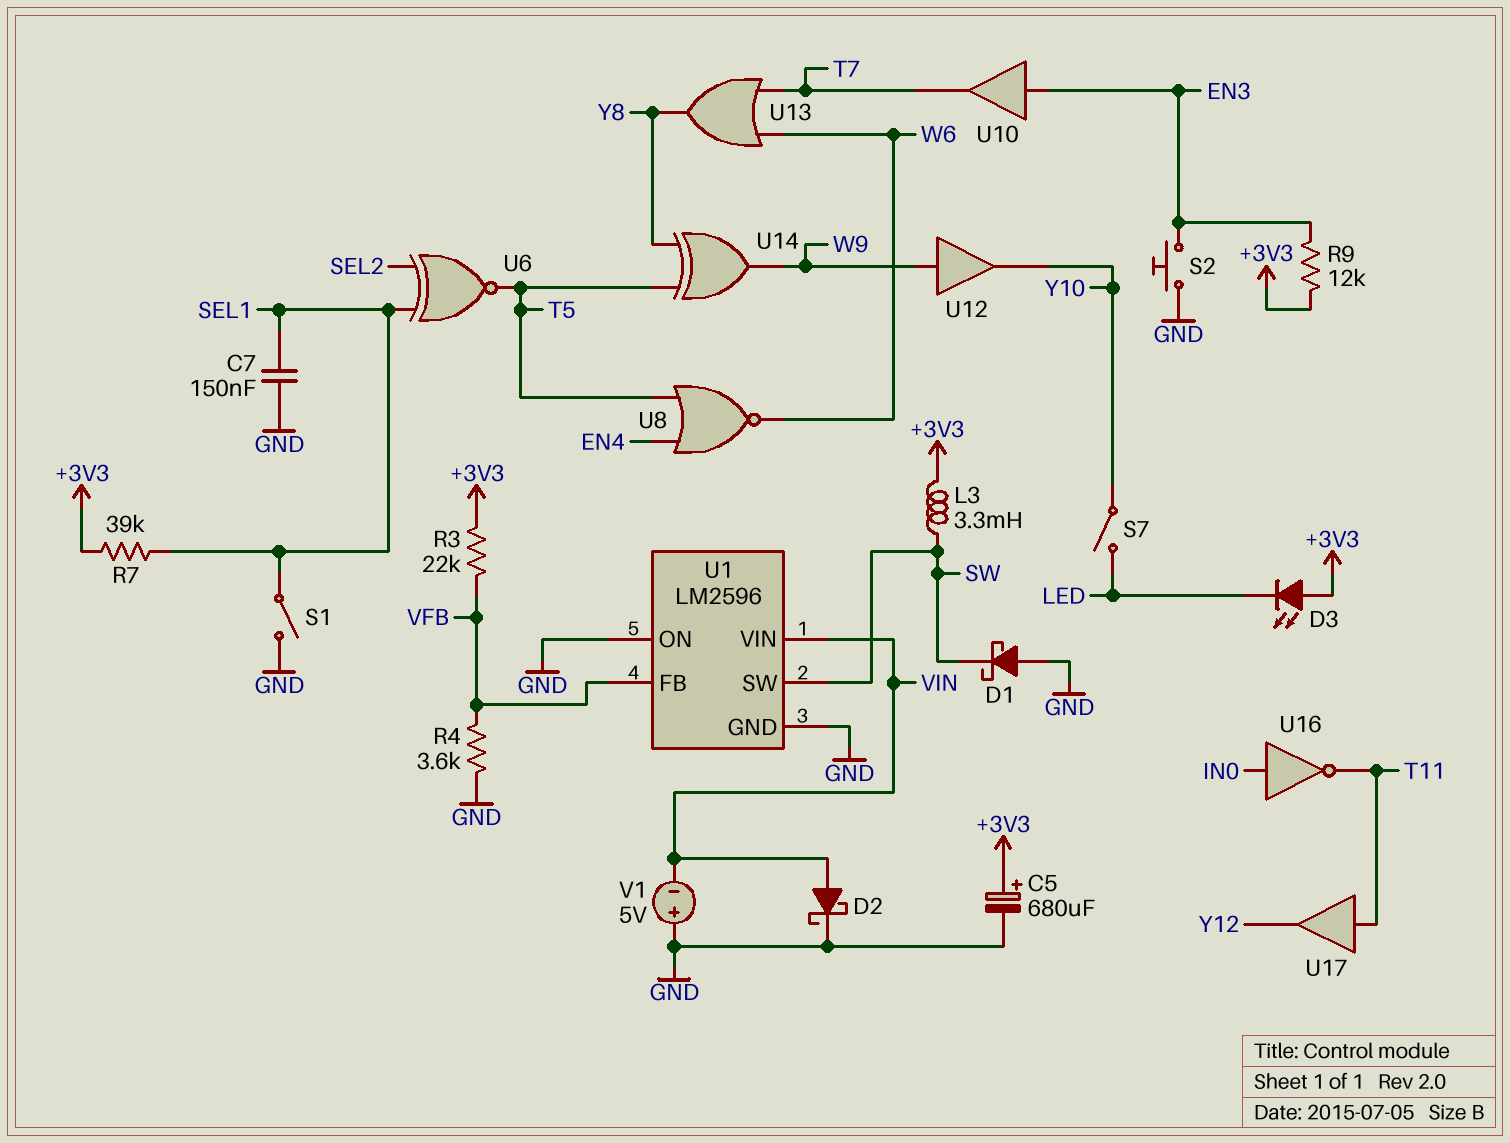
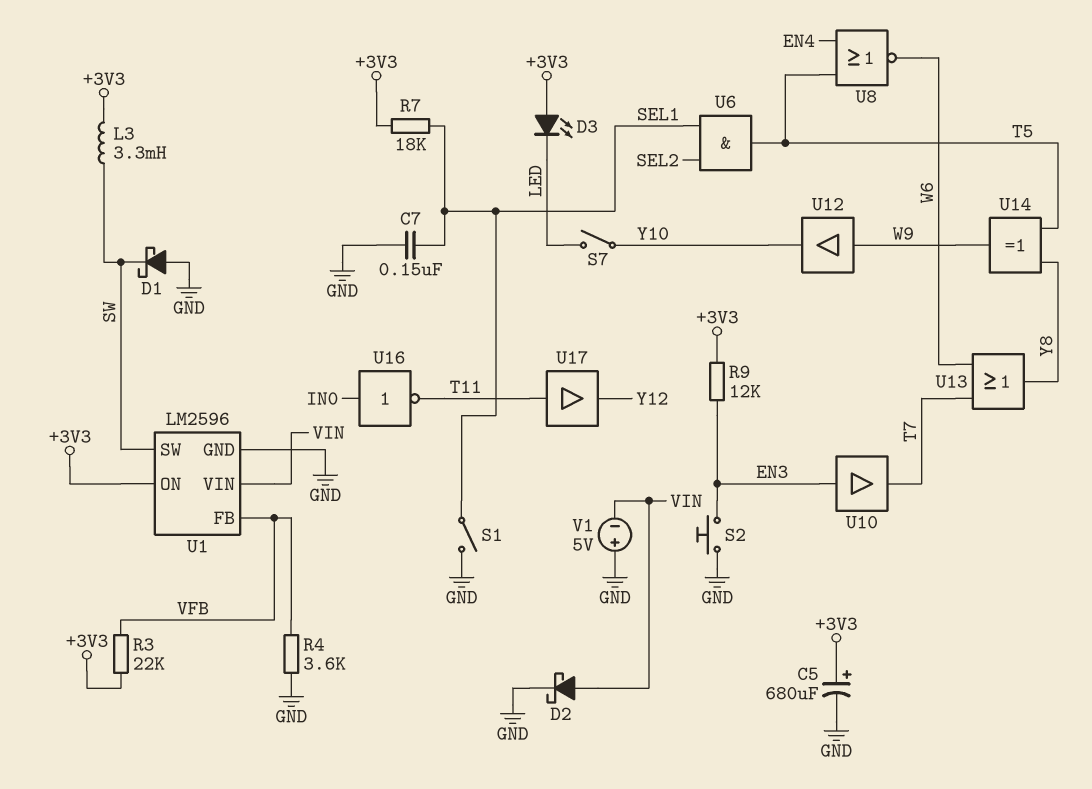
R7: 39k (+3V3, SEL1) -> 18k (+3V3, SEL1)
U1 pin ON: GND -> +3V3
U6: XNOR (in SEL1, in SEL2, out T5) -> AND (in SEL1, in SEL2, out T5)

